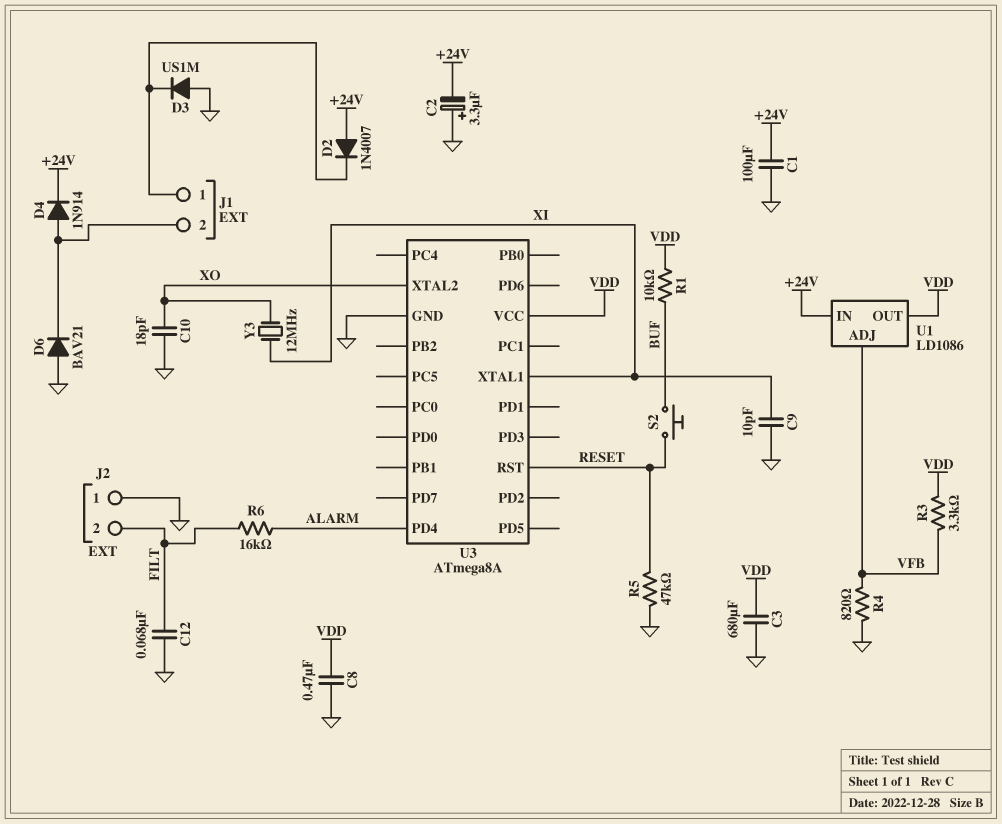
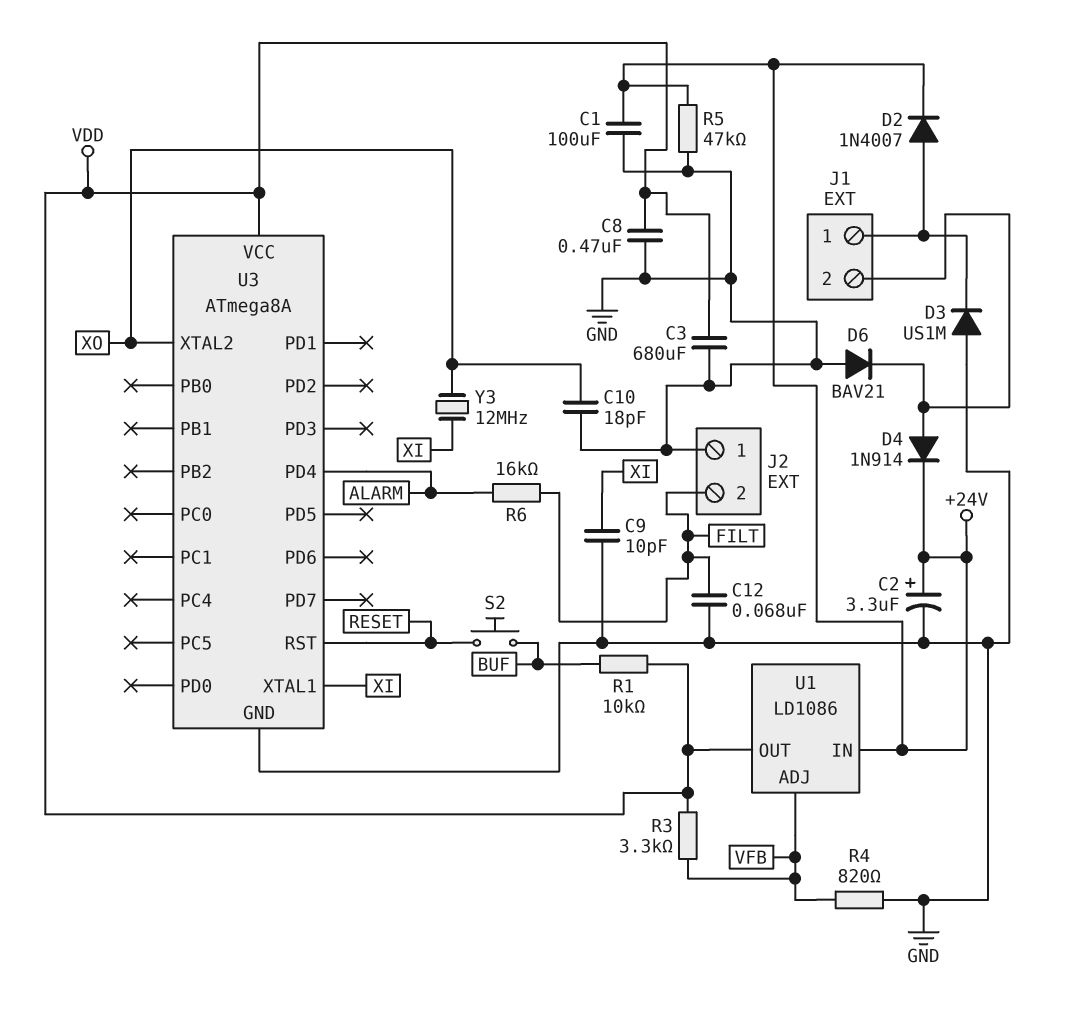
C2: 3.3uF (plus GND, minus +24V) -> 3.3uF (plus +24V, minus GND)
D2: diode 1N4007 (A +24V, K J1/1) -> diode 1N4007 (A J1/1, K +24V)
R5: 47k (GND, RESET) -> 47k (+24V, GND)

